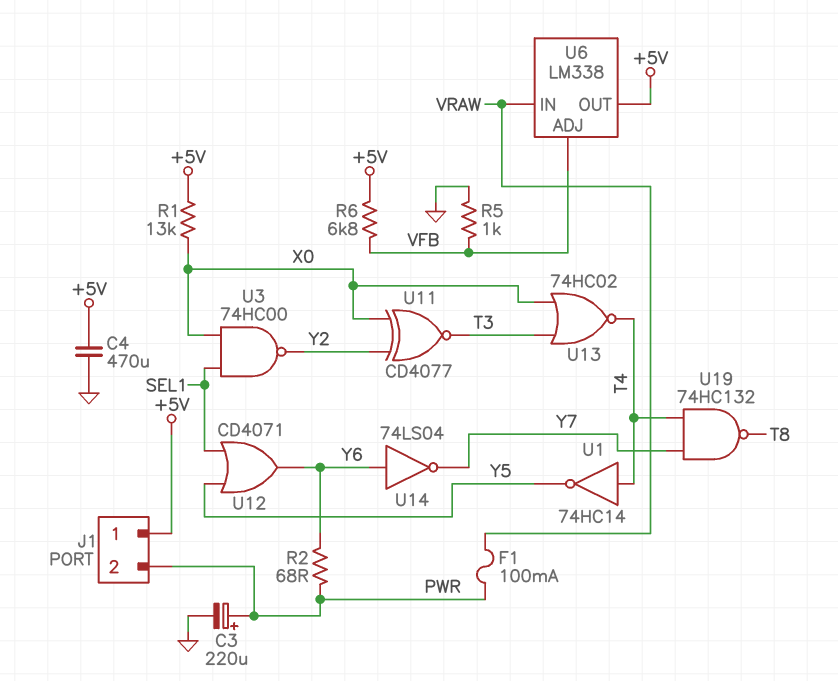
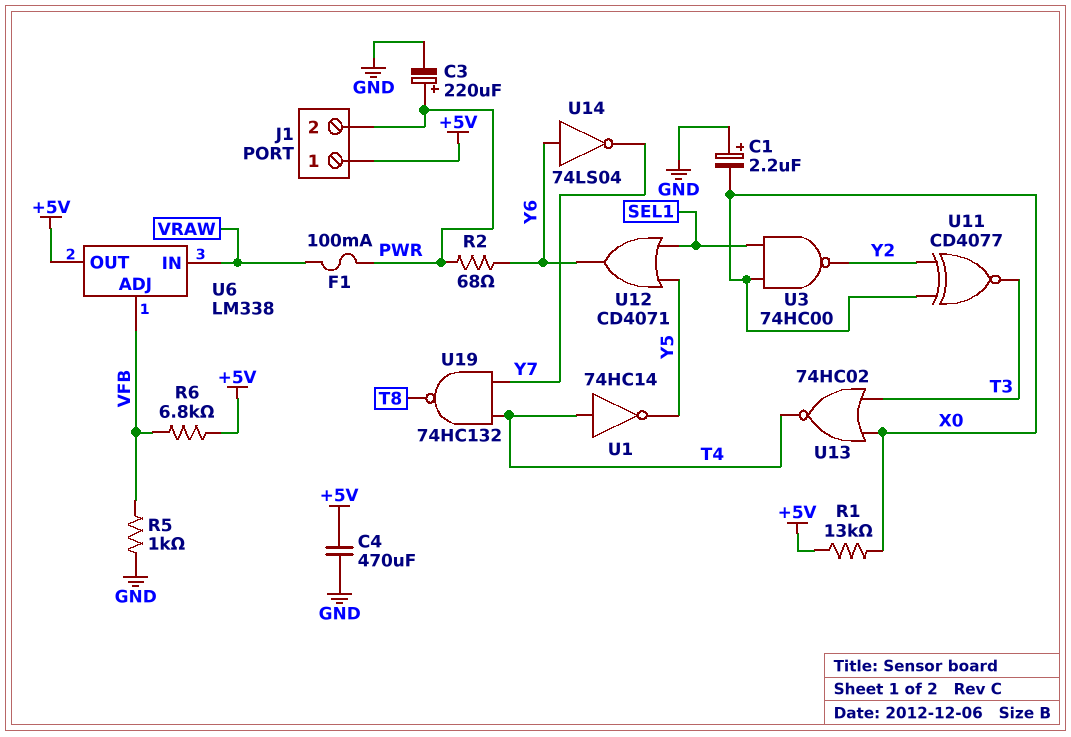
C1: none -> 2.2uF (plus GND, minus X0)

